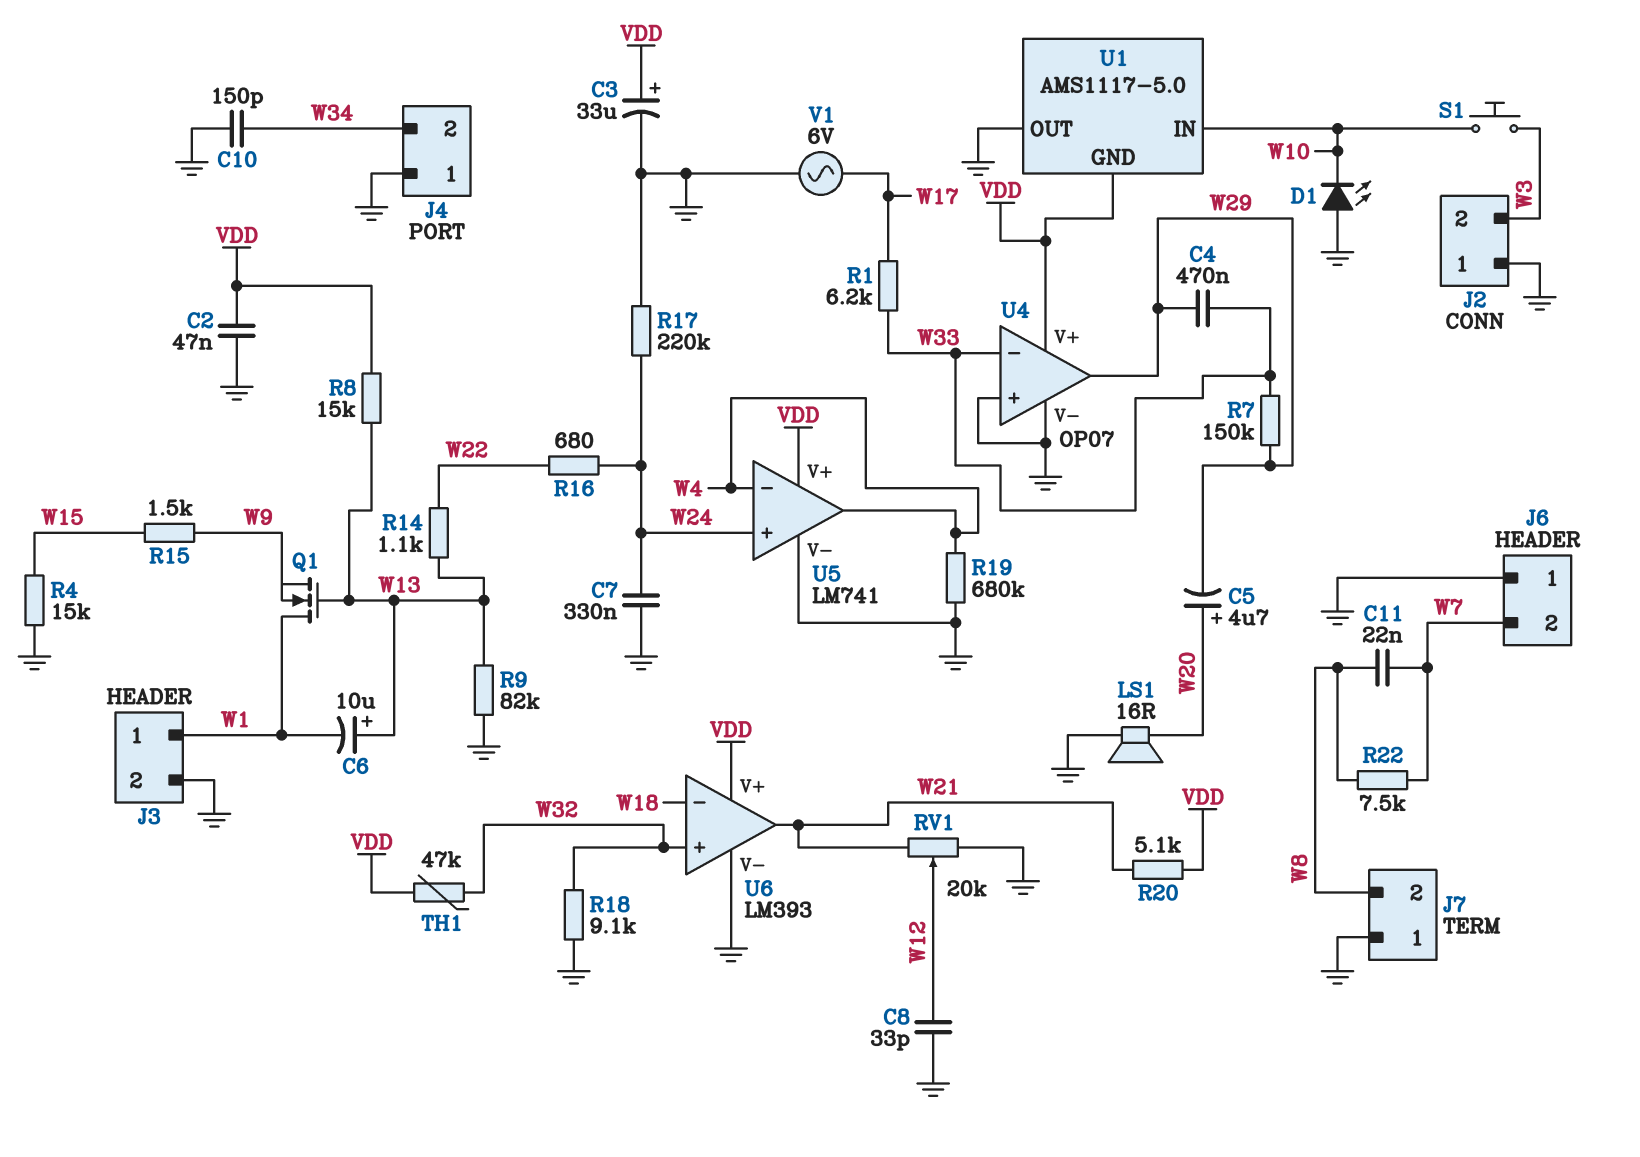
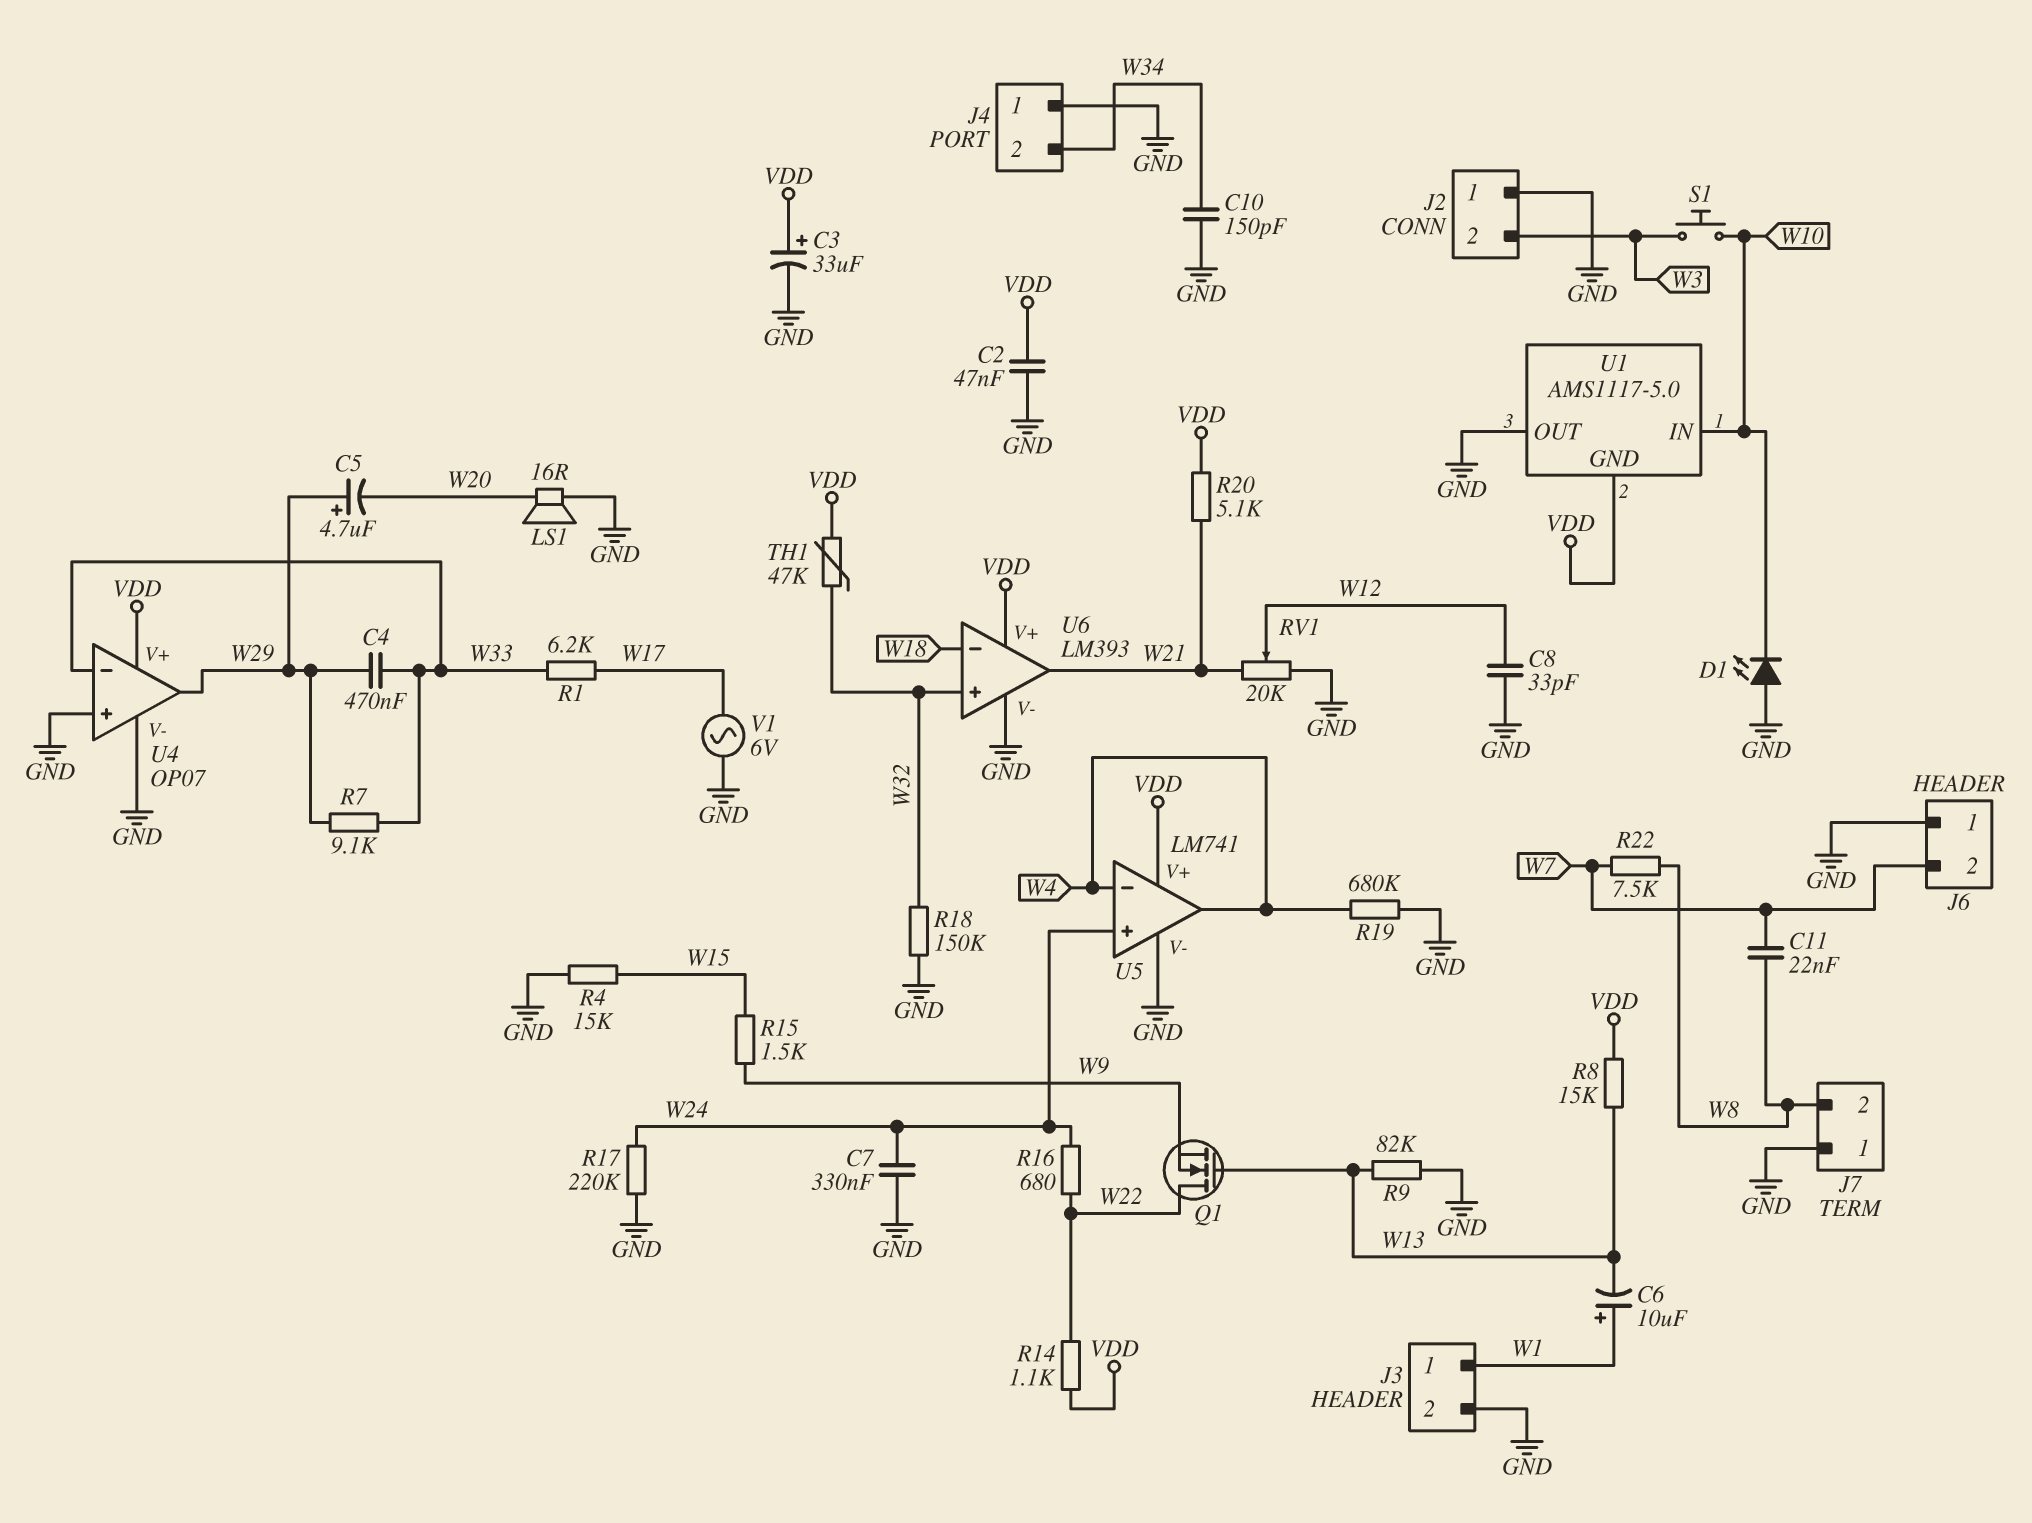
C5: 4.7uF (plus W20, minus W29) -> 4.7uF (plus W29, minus W20)
C6: 10uF (plus W13, minus W1) -> 10uF (plus W1, minus W13)
Q1: NMOS (G W13, D W1, S W9) -> NMOS (G W13, D W22, S W9)
R7: 150k (W29, W33) -> 9.1k (W29, W33)
R14: 1.1k (W13, W22) -> 1.1k (VDD, W22)
R18: 9.1k (GND, W32) -> 150k (GND, W32)

